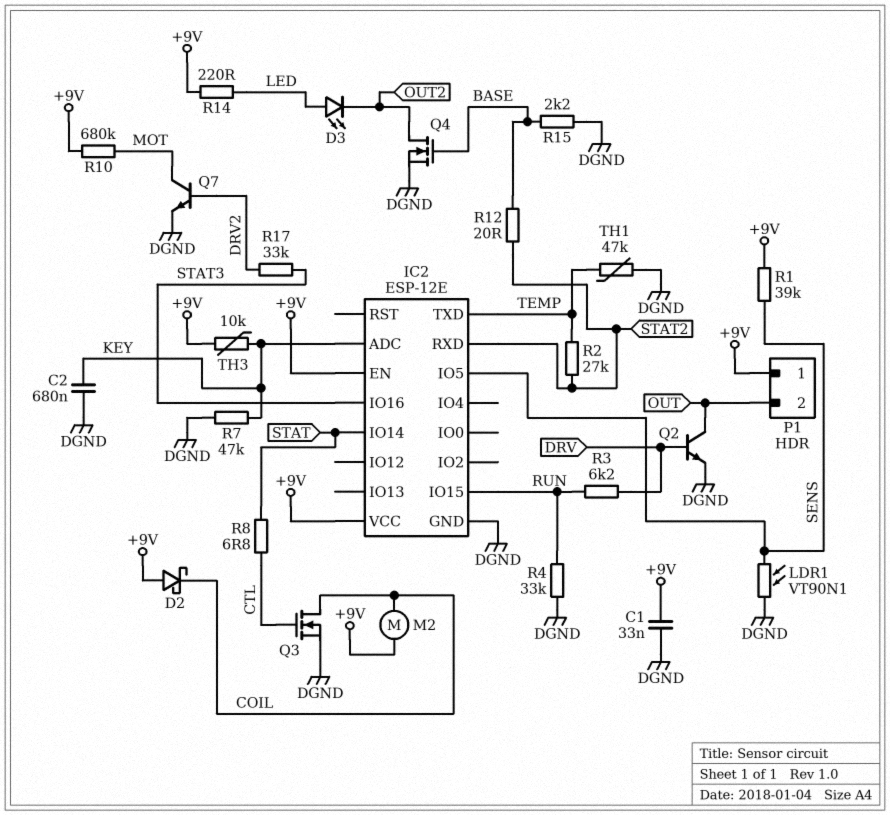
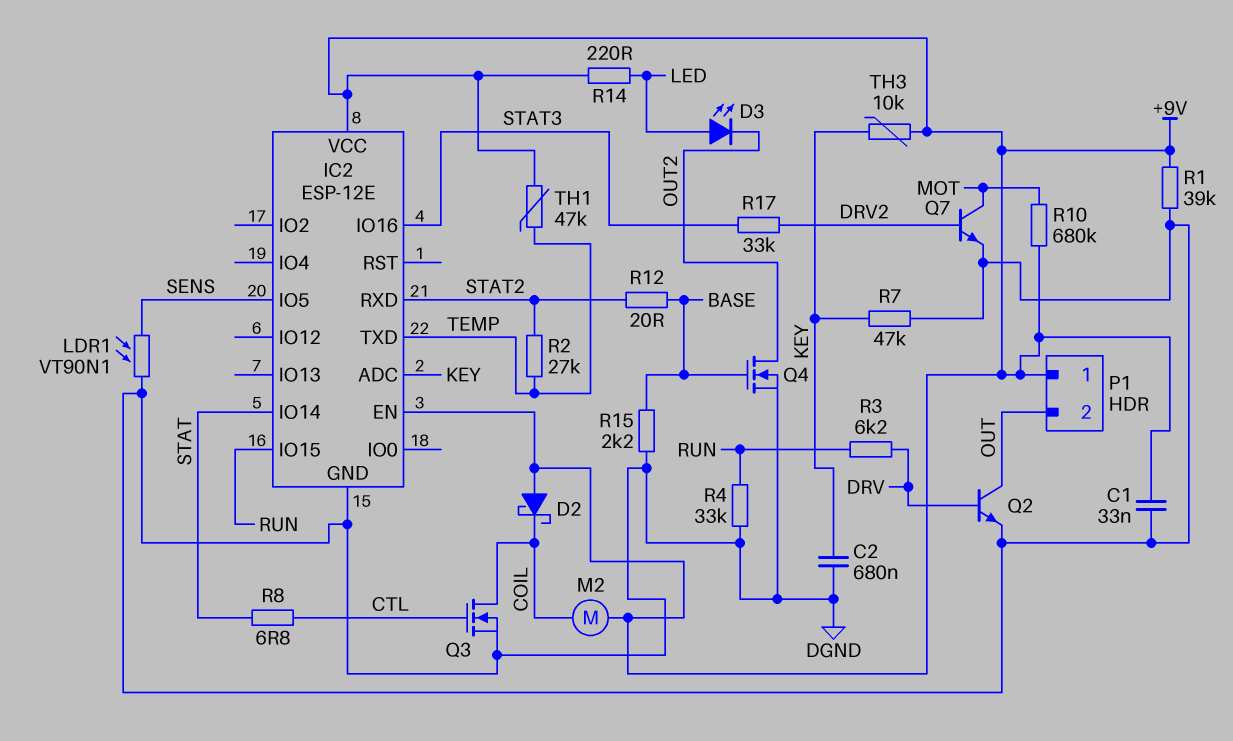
R1: 39k (+9V, SENS) -> 39k (+9V, DGND)
TH1: 47k (DGND, TEMP) -> 47k (+9V, TEMP)

